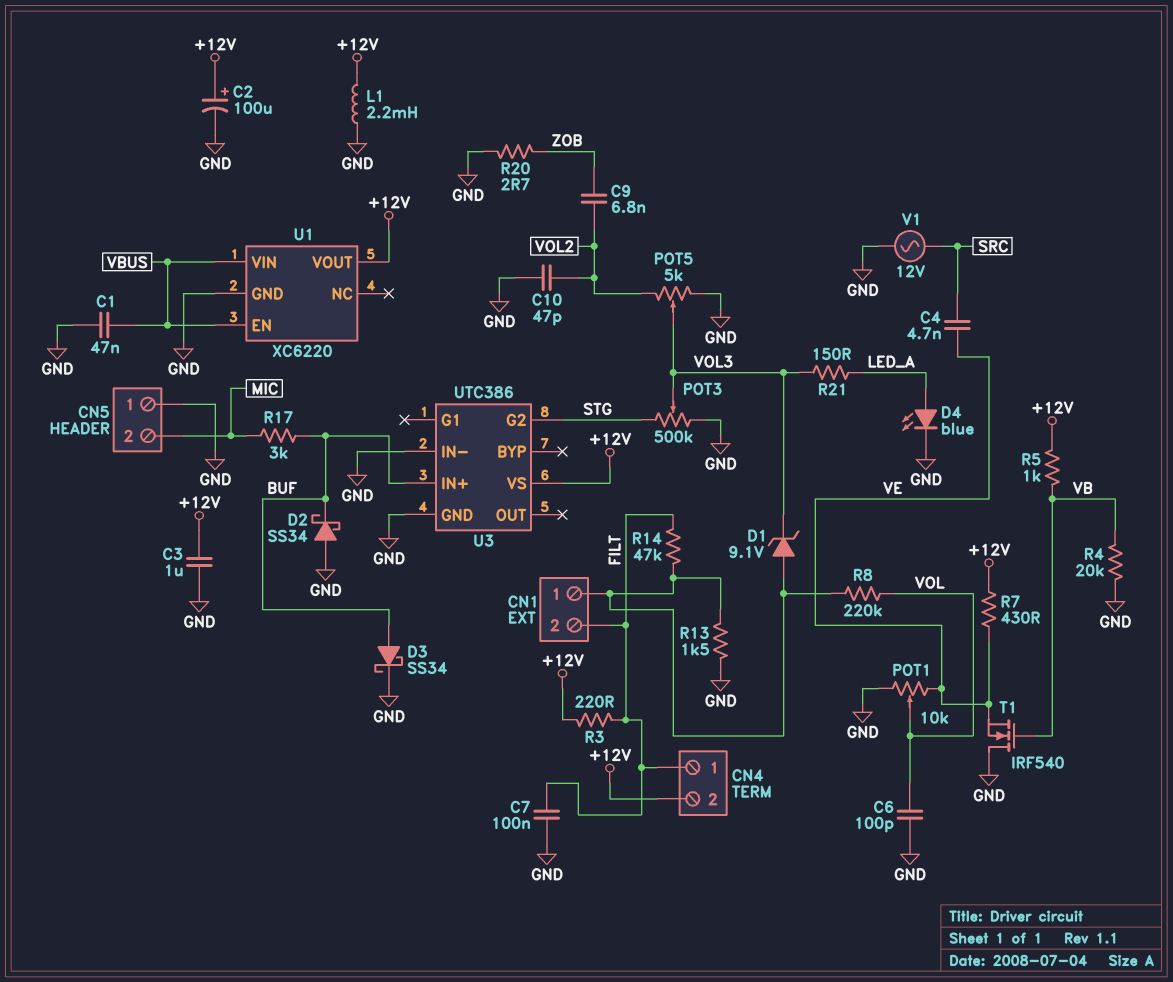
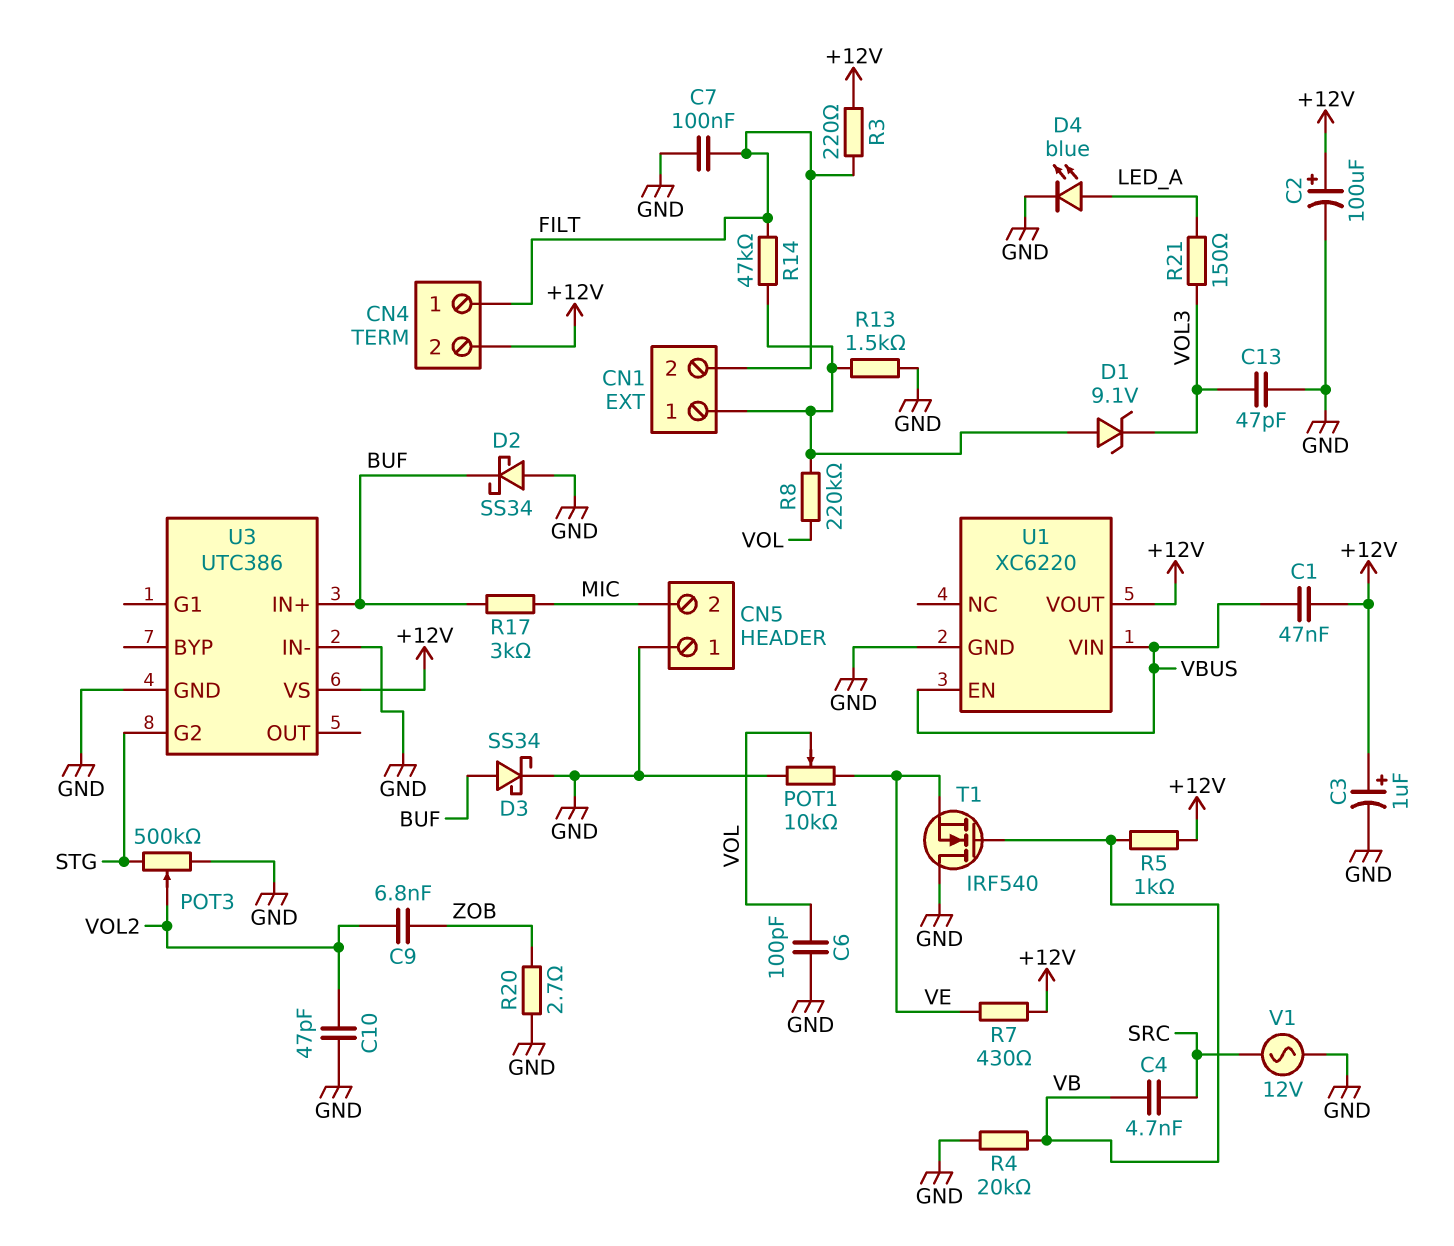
C1: 47nF (GND, VBUS) -> 47nF (+12V, VBUS)
C3: 1uF (+12V, GND) -> 1uF (plus +12V, minus GND)
C4: 4.7nF (SRC, VE) -> 4.7nF (SRC, VB)
C13: none -> 47pF (GND, VOL3)
L1: 2.2mH (+12V, GND) -> none
POT3: 500k (GND, STG, wiper VOL3) -> 500k (GND, STG, wiper VOL2)
POT5: 5k (GND, VOL2, wiper VOL3) -> none

